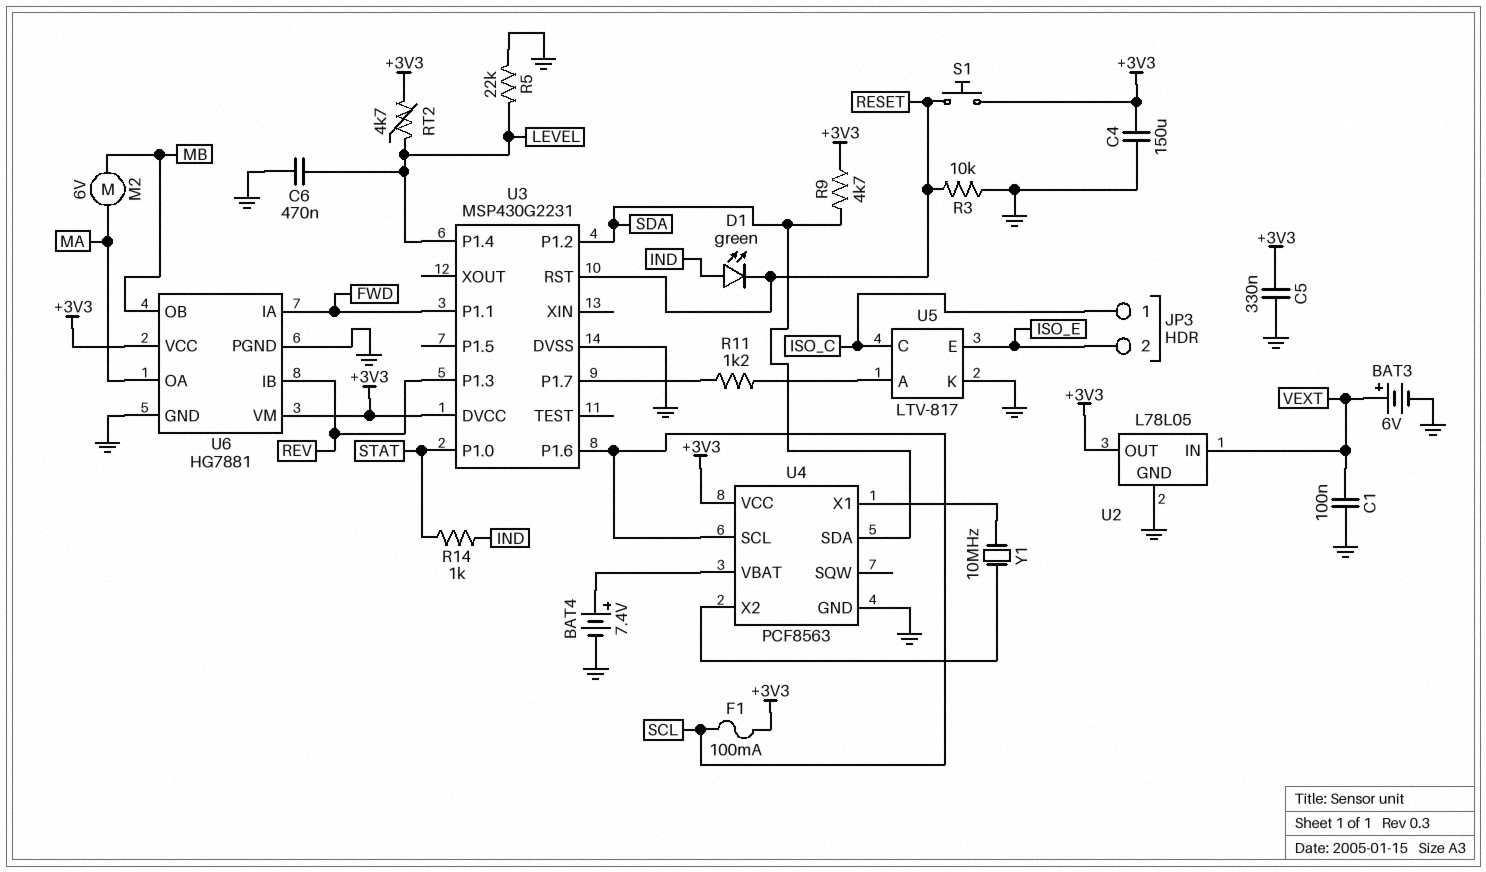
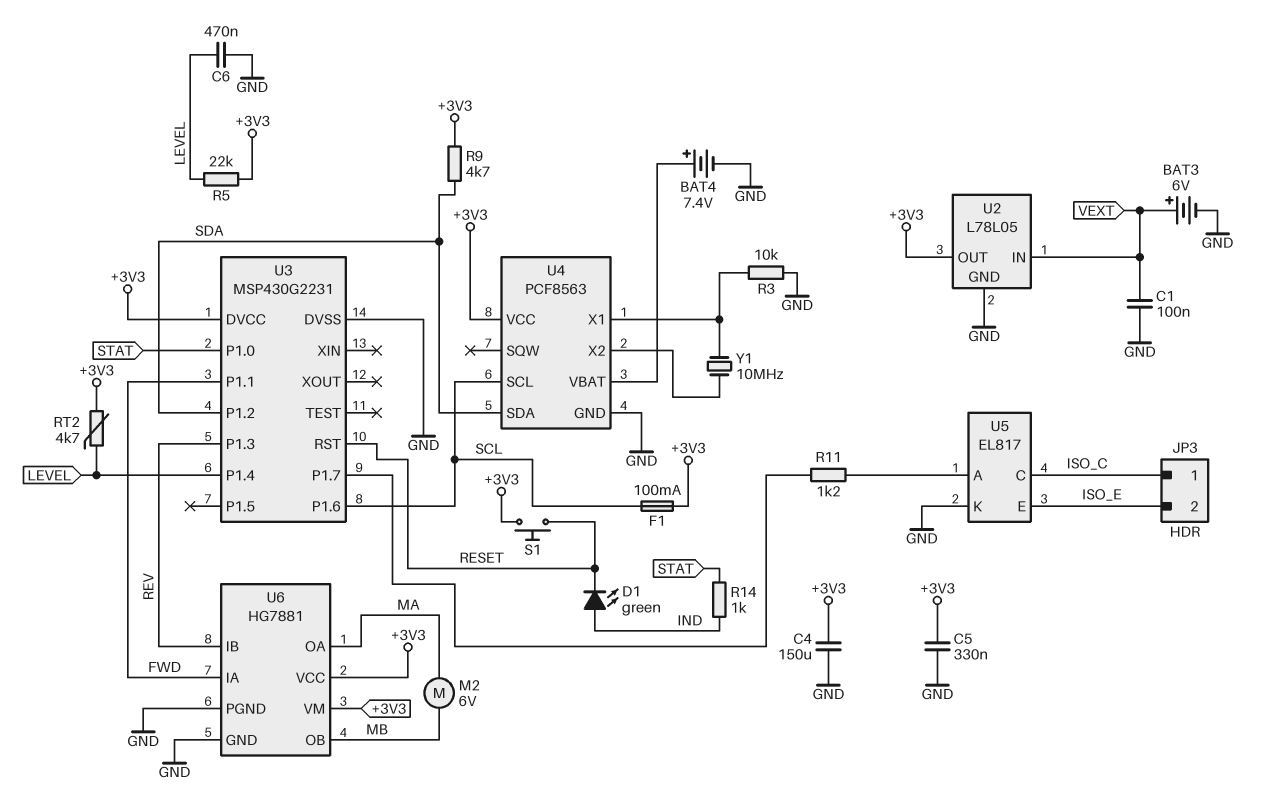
R3: 10k (GND, RESET) -> 10k (GND, U4/X1)
R5: 22k (GND, LEVEL) -> 22k (+3V3, LEVEL)
U5: LTV-817 -> EL817

